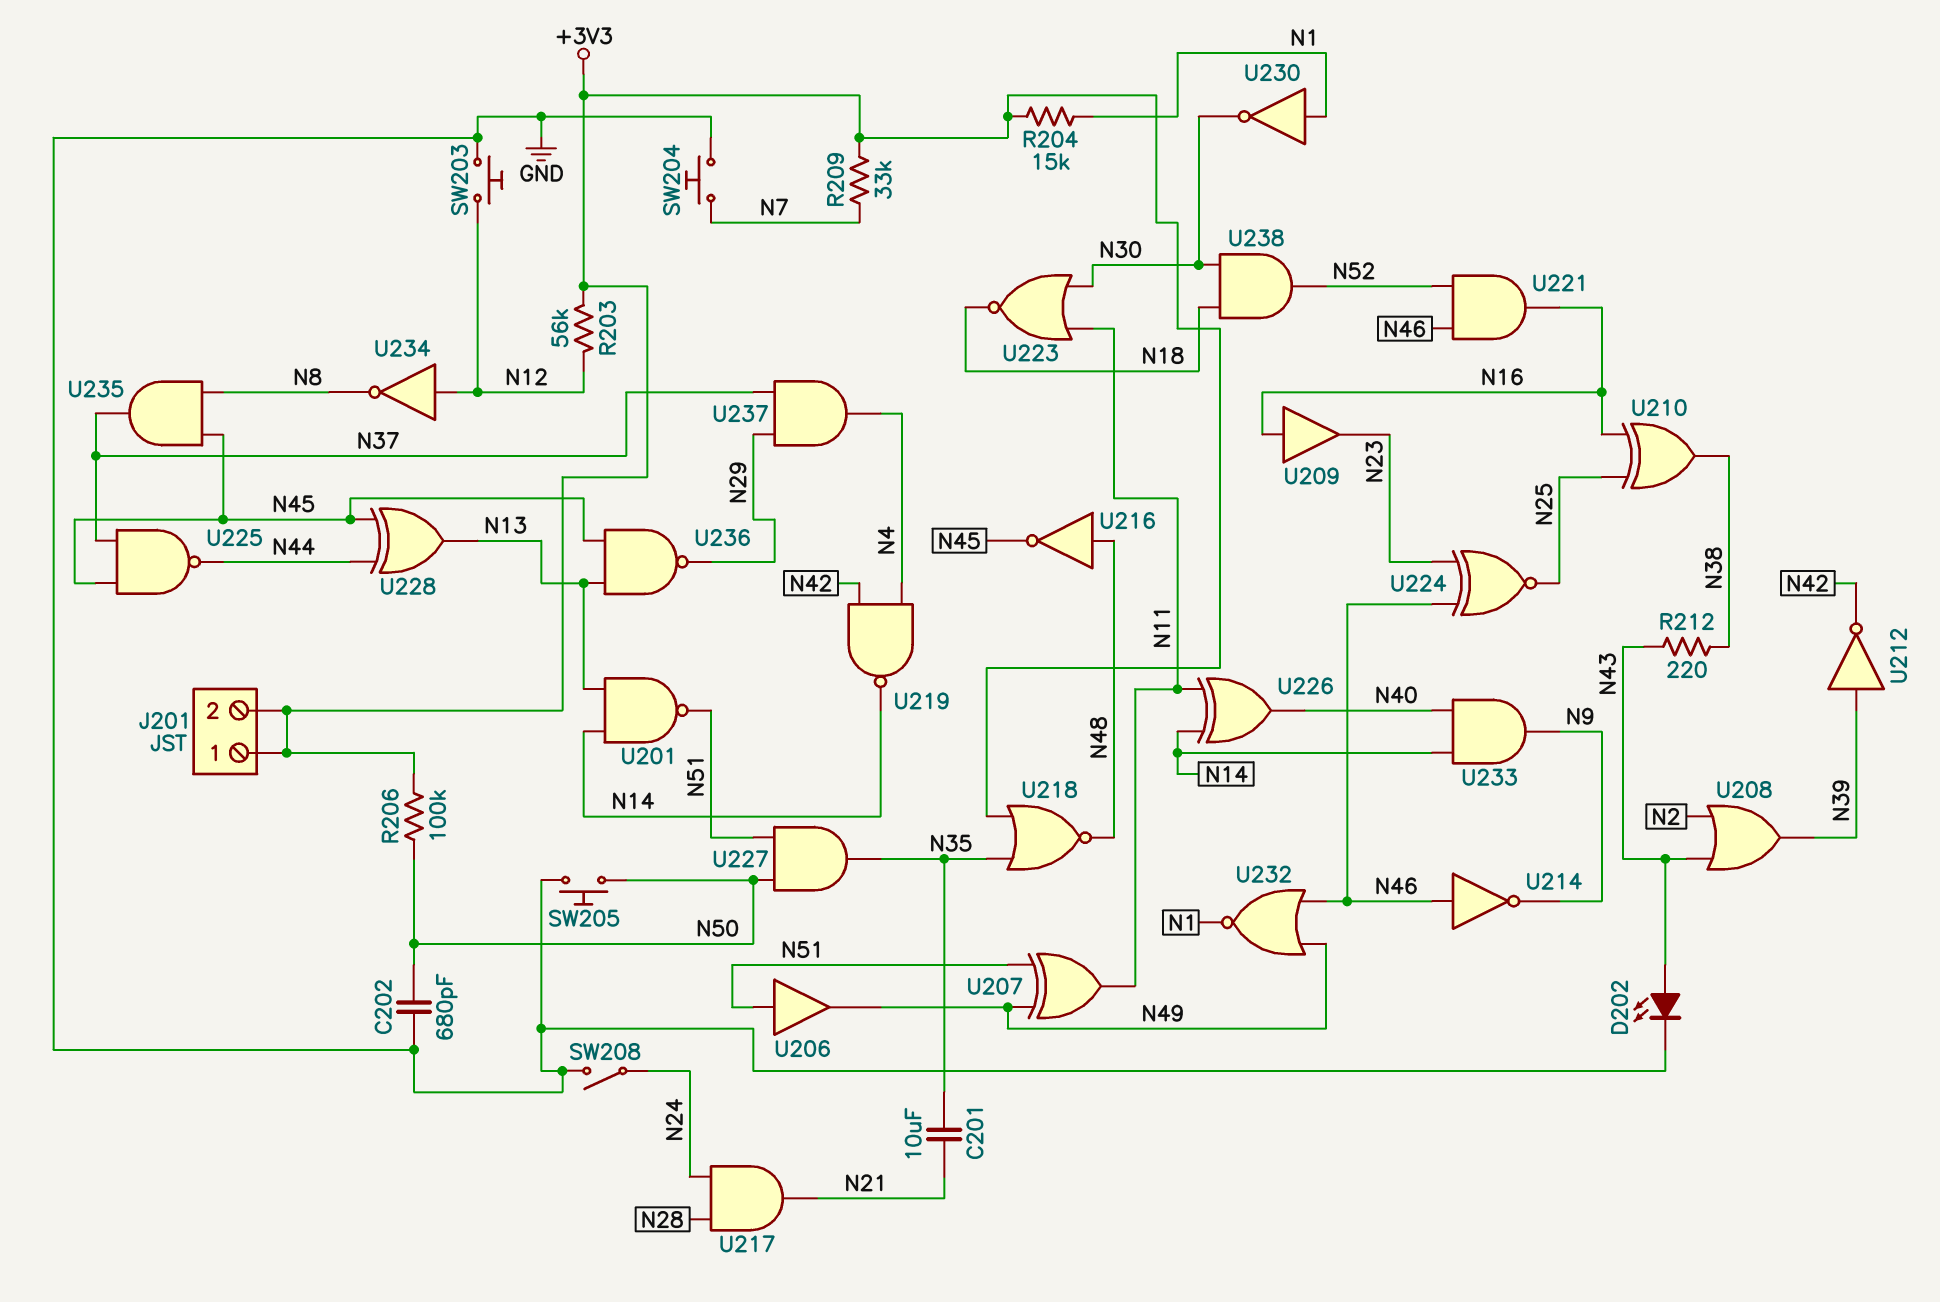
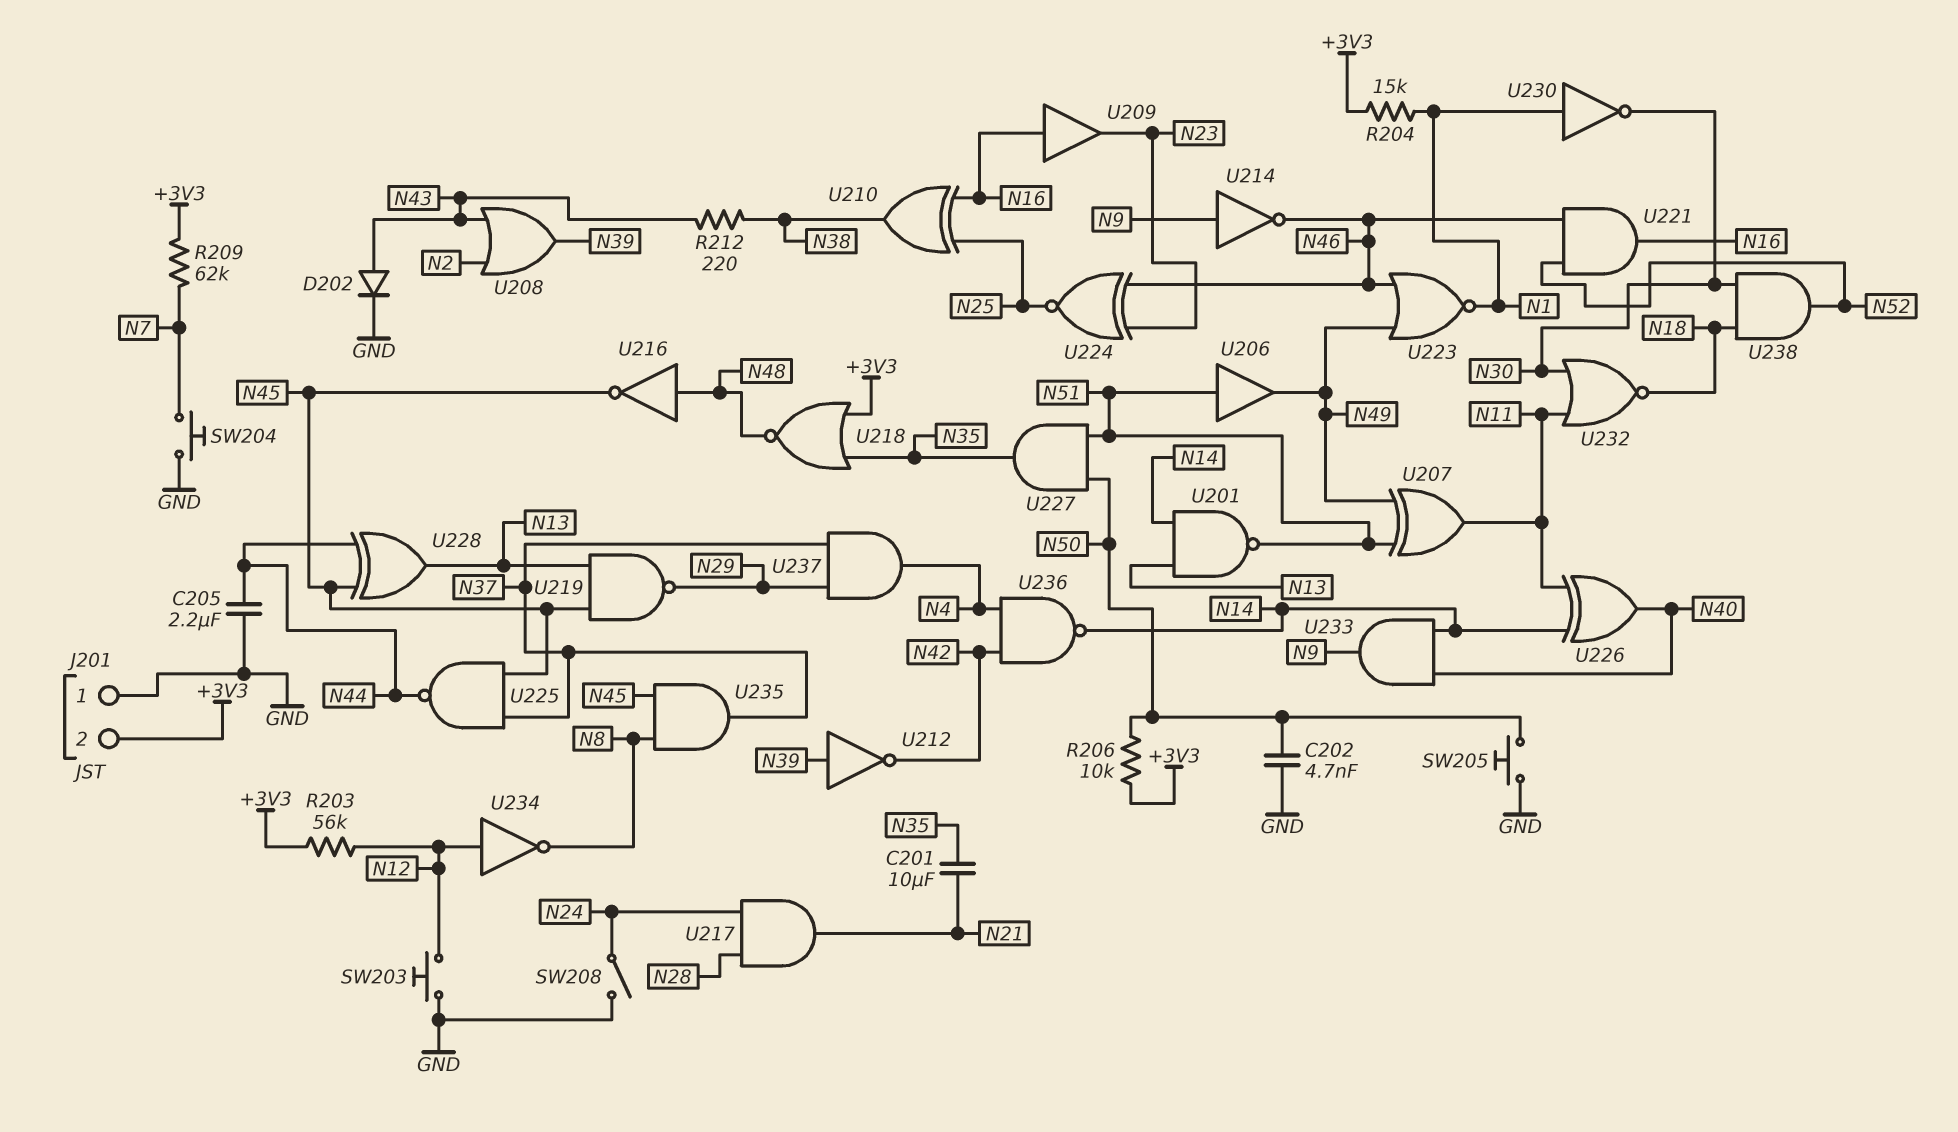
C202: 680pF (GND, N50) -> 4.7nF (GND, N50)
C205: none -> 2.2uF (GND, N44)
D202: LED (A N43, K GND) -> diode (A N43, K GND)
J201 pin 1: +3V3 -> GND
R206: 100k (+3V3, N50) -> 10k (+3V3, N50)
R209: 33k (+3V3, N7) -> 62k (+3V3, N7)
U214: NOT (in N46, out N9) -> NOT (in N9, out N46)
U219: NAND (in N4, in N42, out N14) -> NAND (in N13, in N45, out N29)
U223: NOR (in N11, in N30, out N18) -> NOR (in N46, in N49, out N1)
U232: NOR (in N46, in N49, out N1) -> NOR (in N11, in N30, out N18)
U236: NAND (in N13, in N45, out N29) -> NAND (in N4, in N42, out N14)

